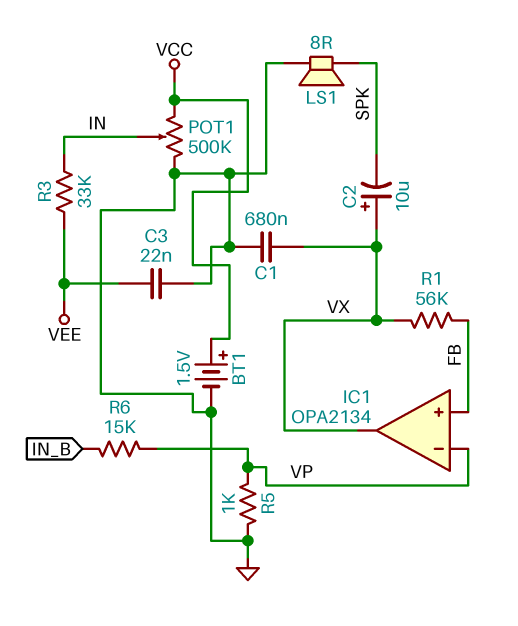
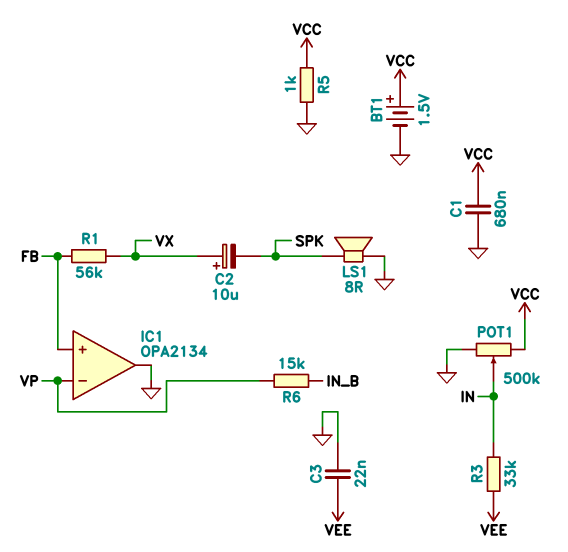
C1: 680nF (GND, VX) -> 680nF (GND, VCC)
IC1 pin out: VX -> GND
R5: 1k (GND, VP) -> 1k (GND, VCC)

